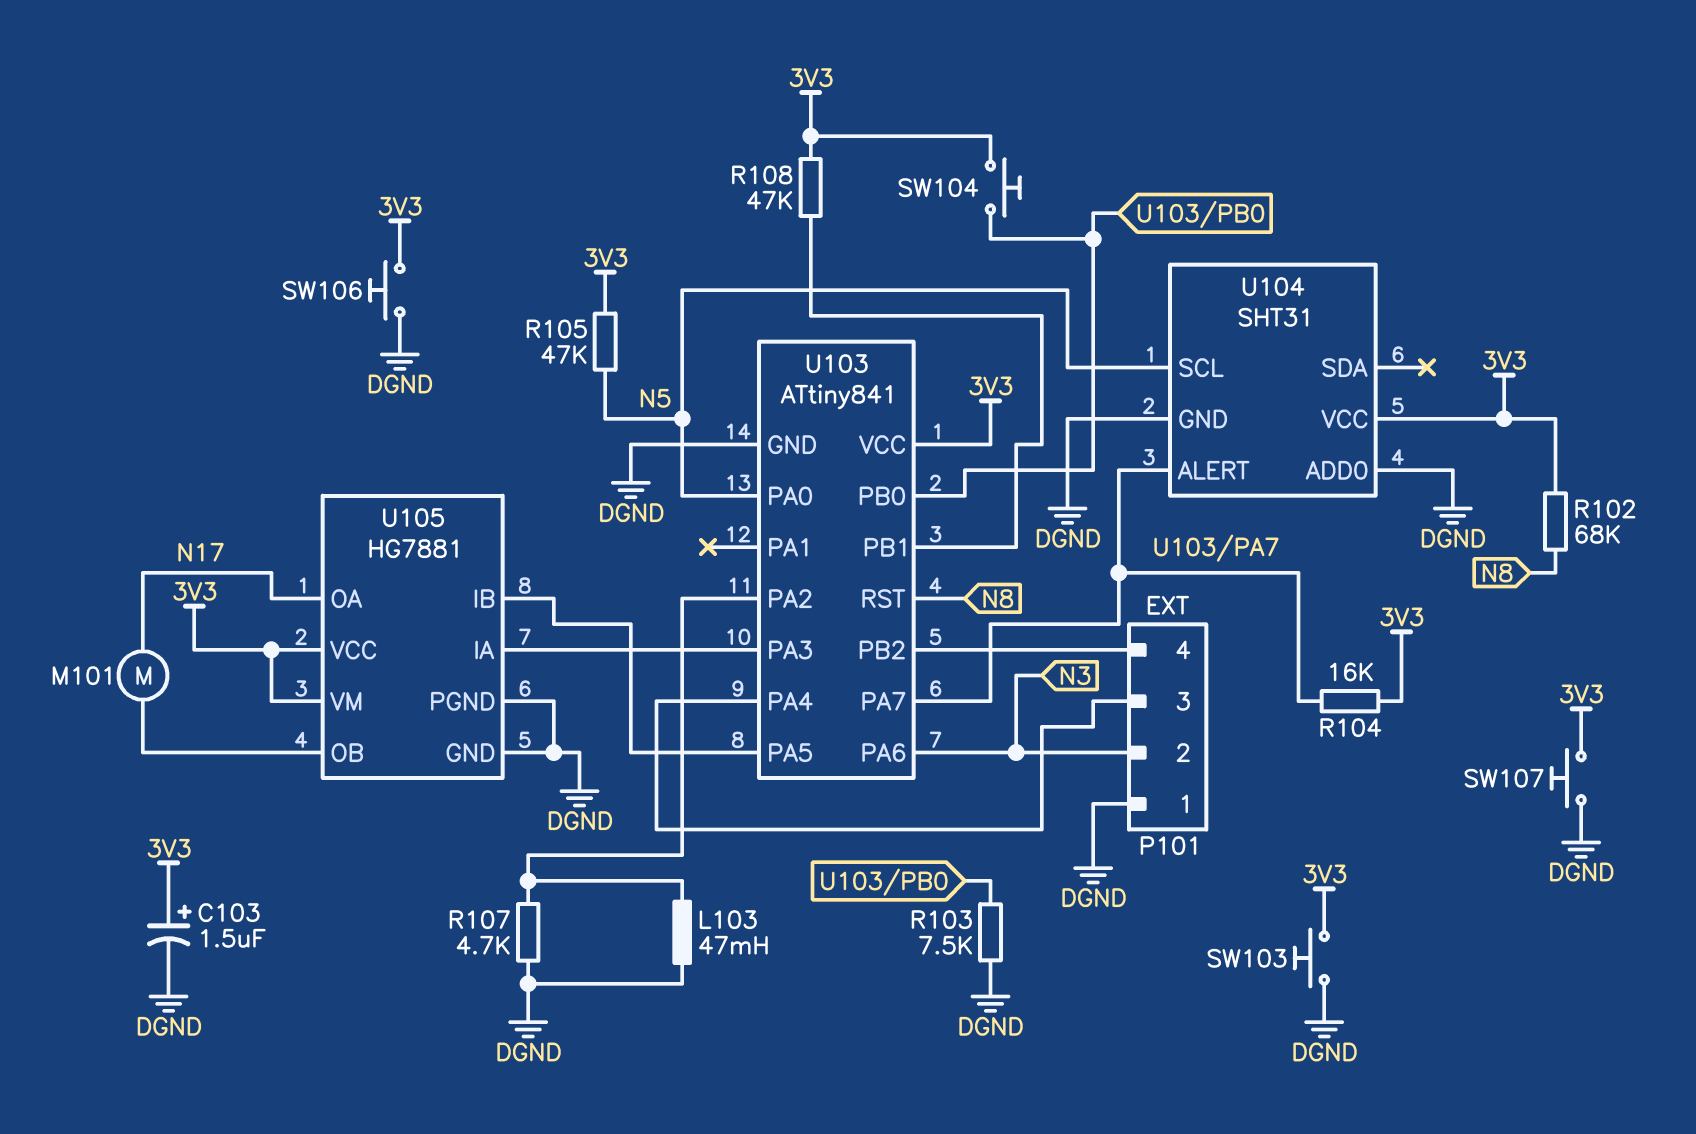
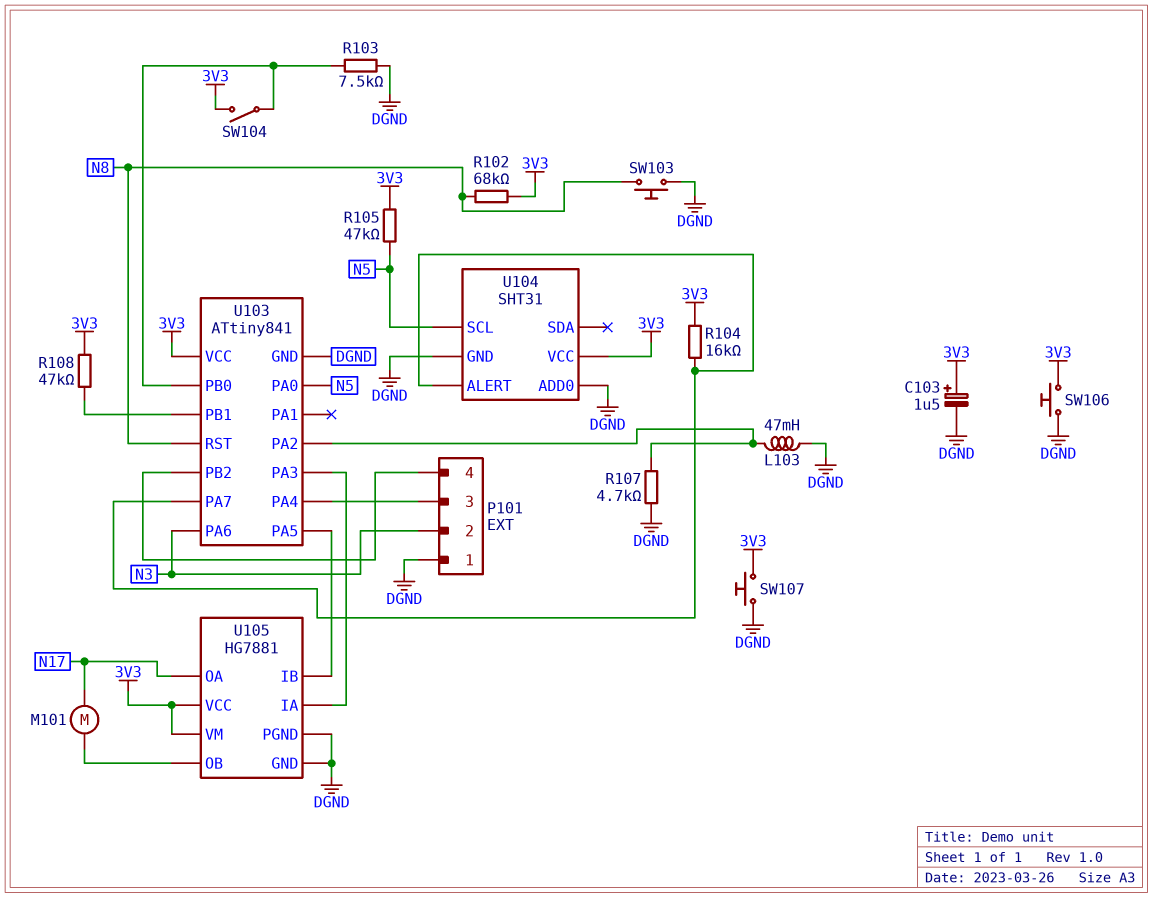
SW103: button (3V3, DGND) -> button (DGND, N8)
SW104: button (3V3, U103/PB0) -> switch (3V3, U103/PB0)

